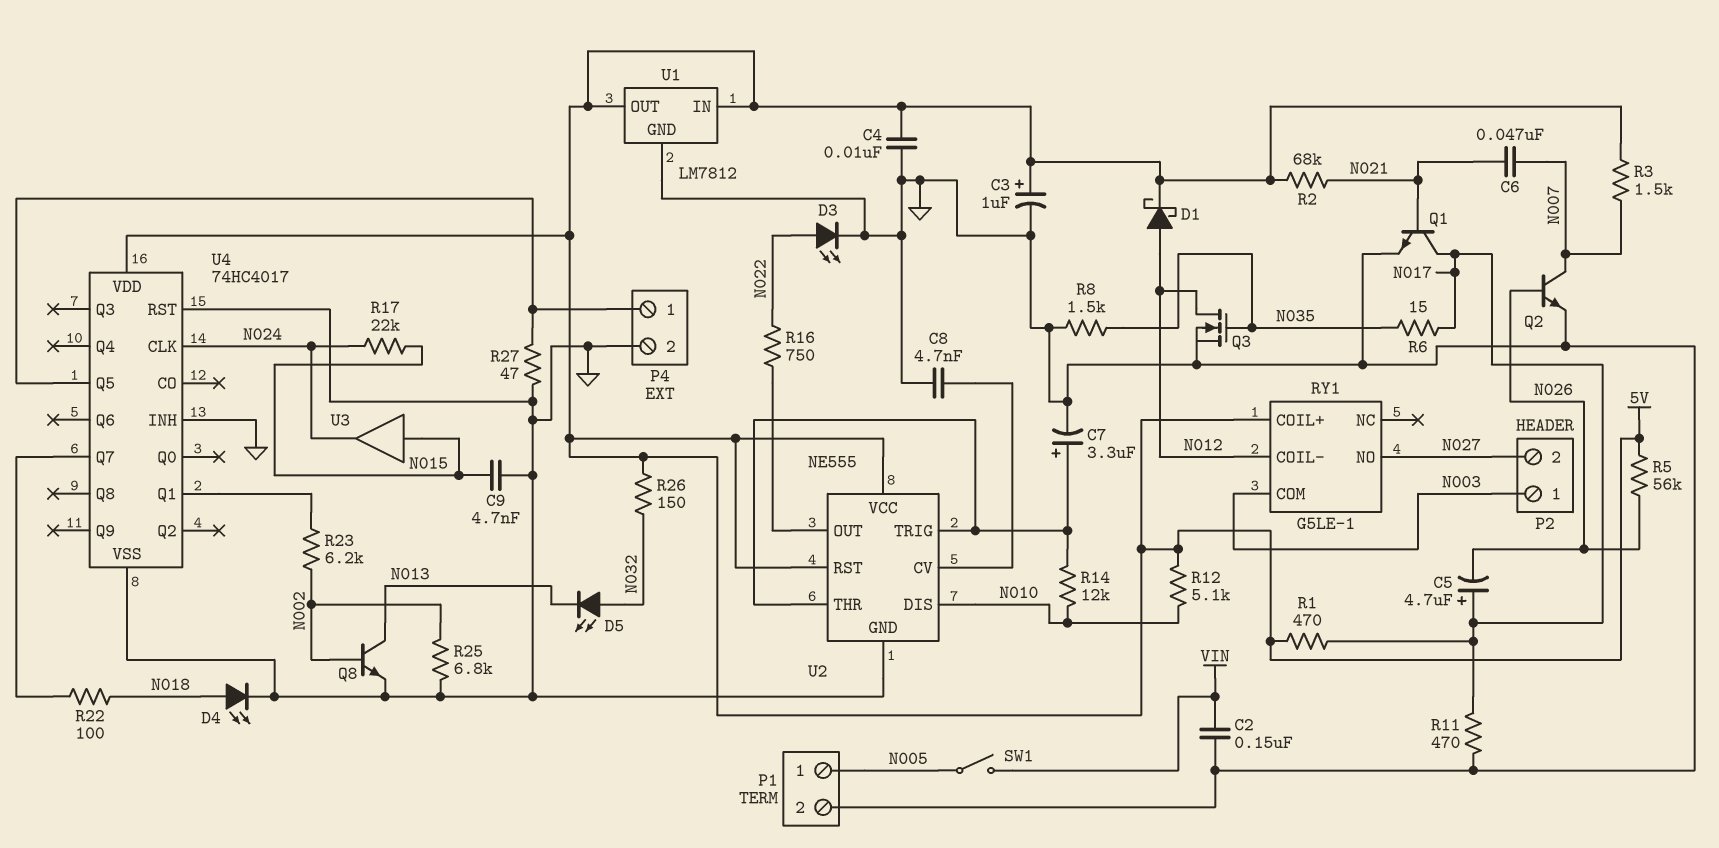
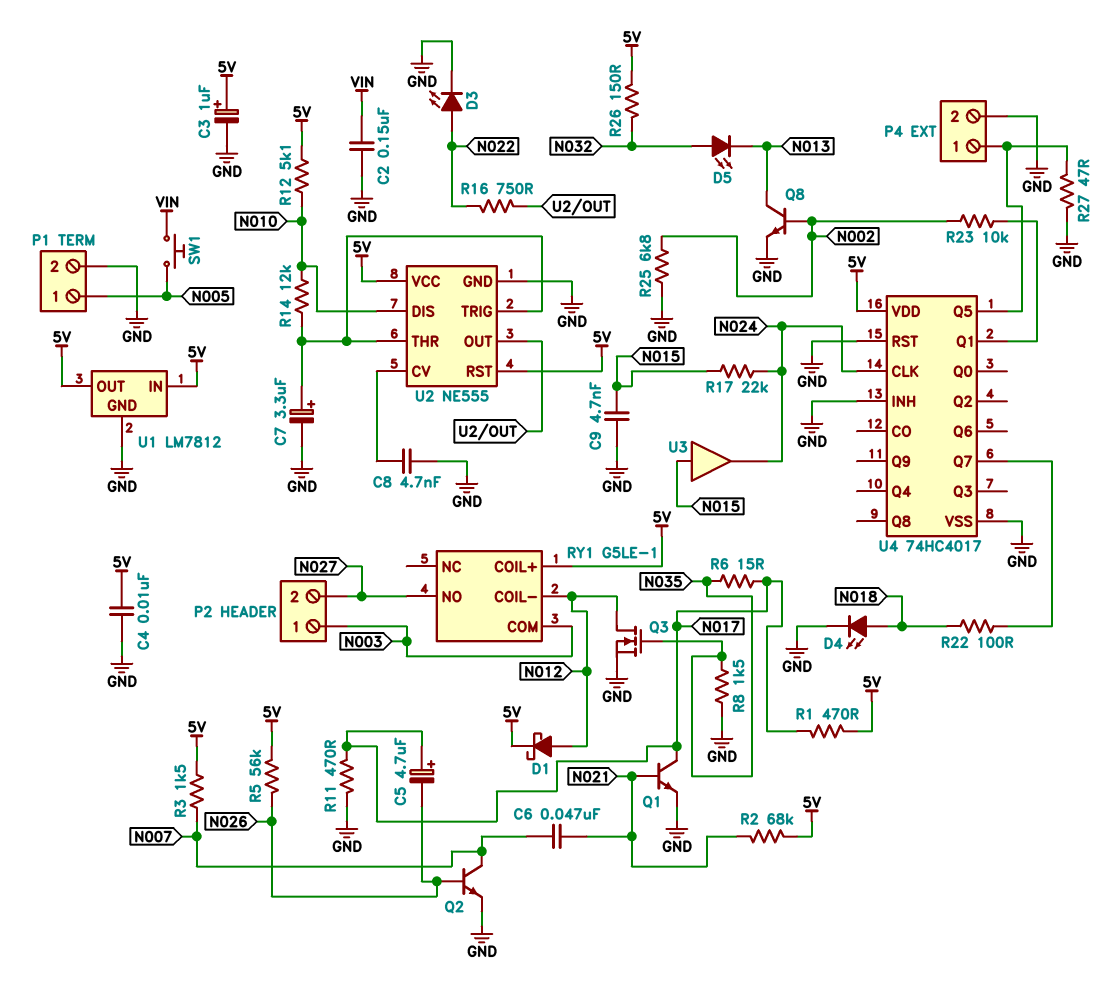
R23: 6.2k (N002, U4/Q1) -> 10k (N002, U4/Q1)
SW1: switch (N005, VIN) -> button (N005, VIN)

